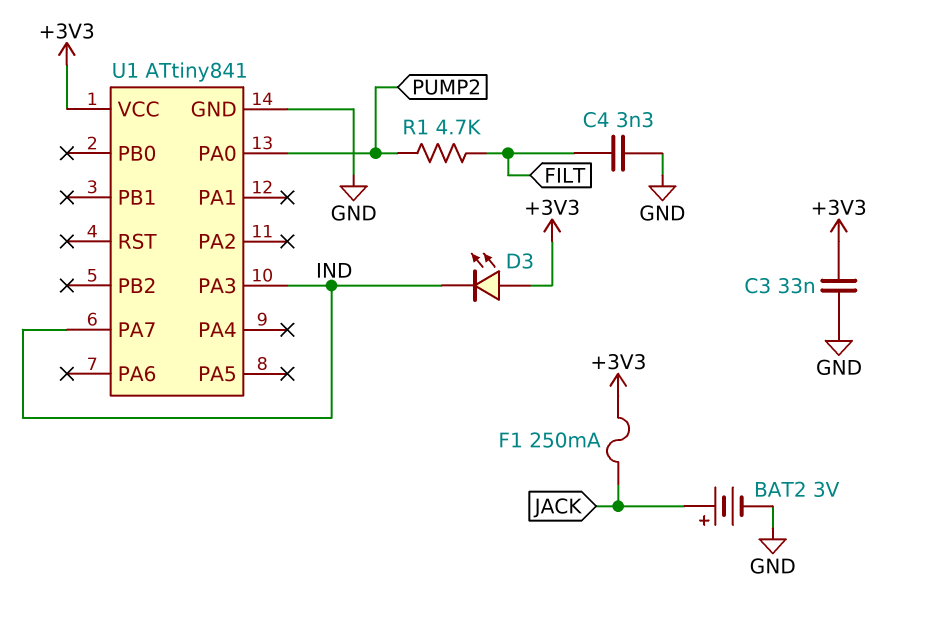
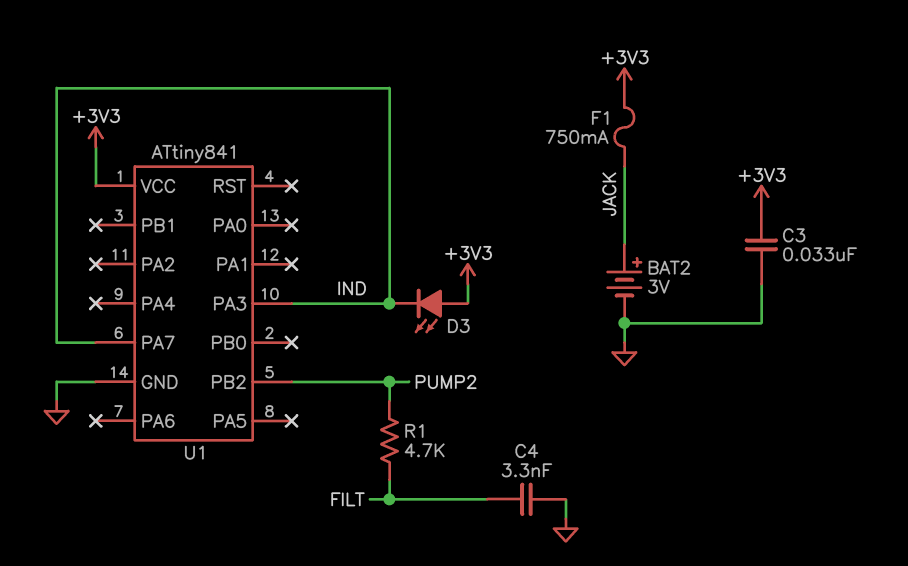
F1: 250mA (+3V3, JACK) -> 750mA (+3V3, JACK)
U1 pin PA0: PUMP2 -> none
U1 pin PB2: none -> PUMP2

